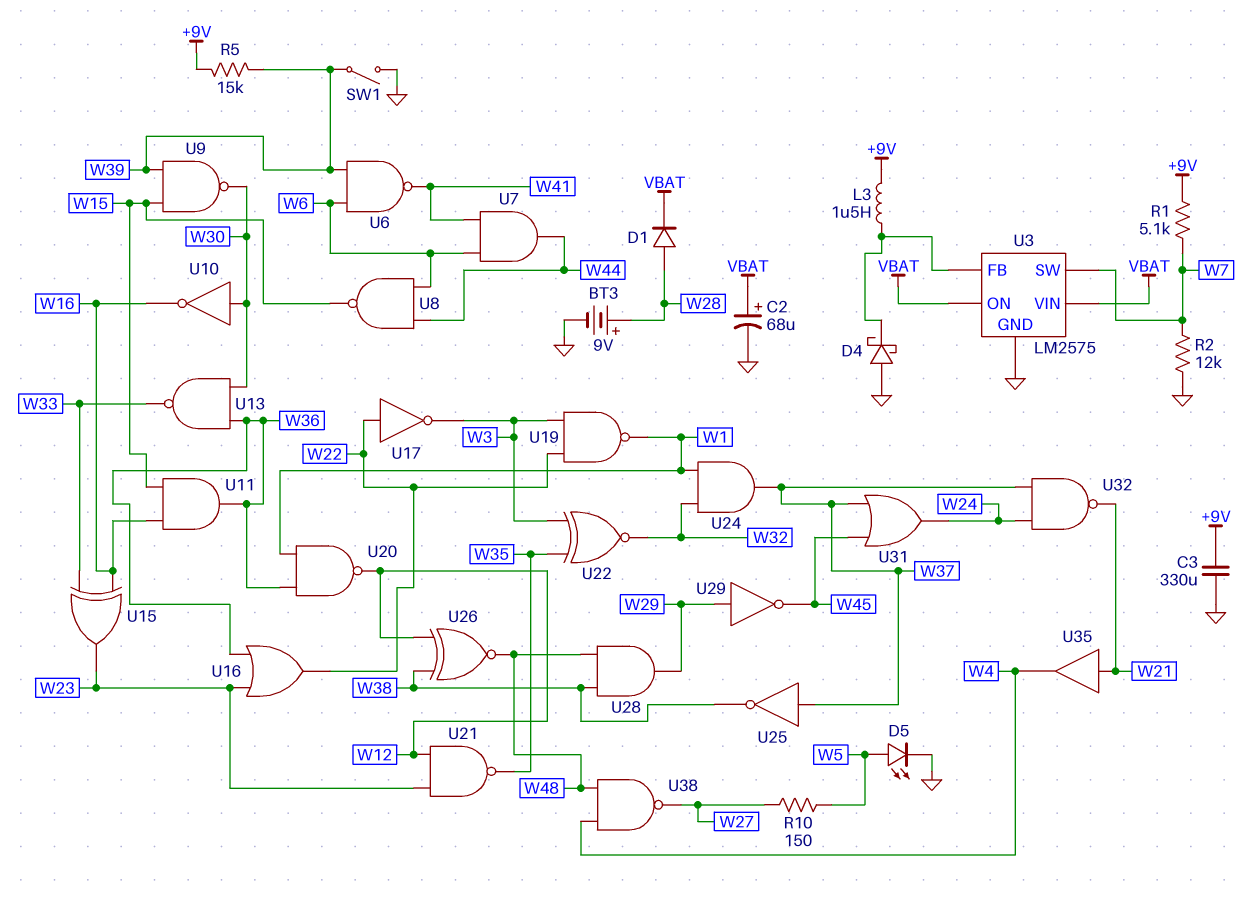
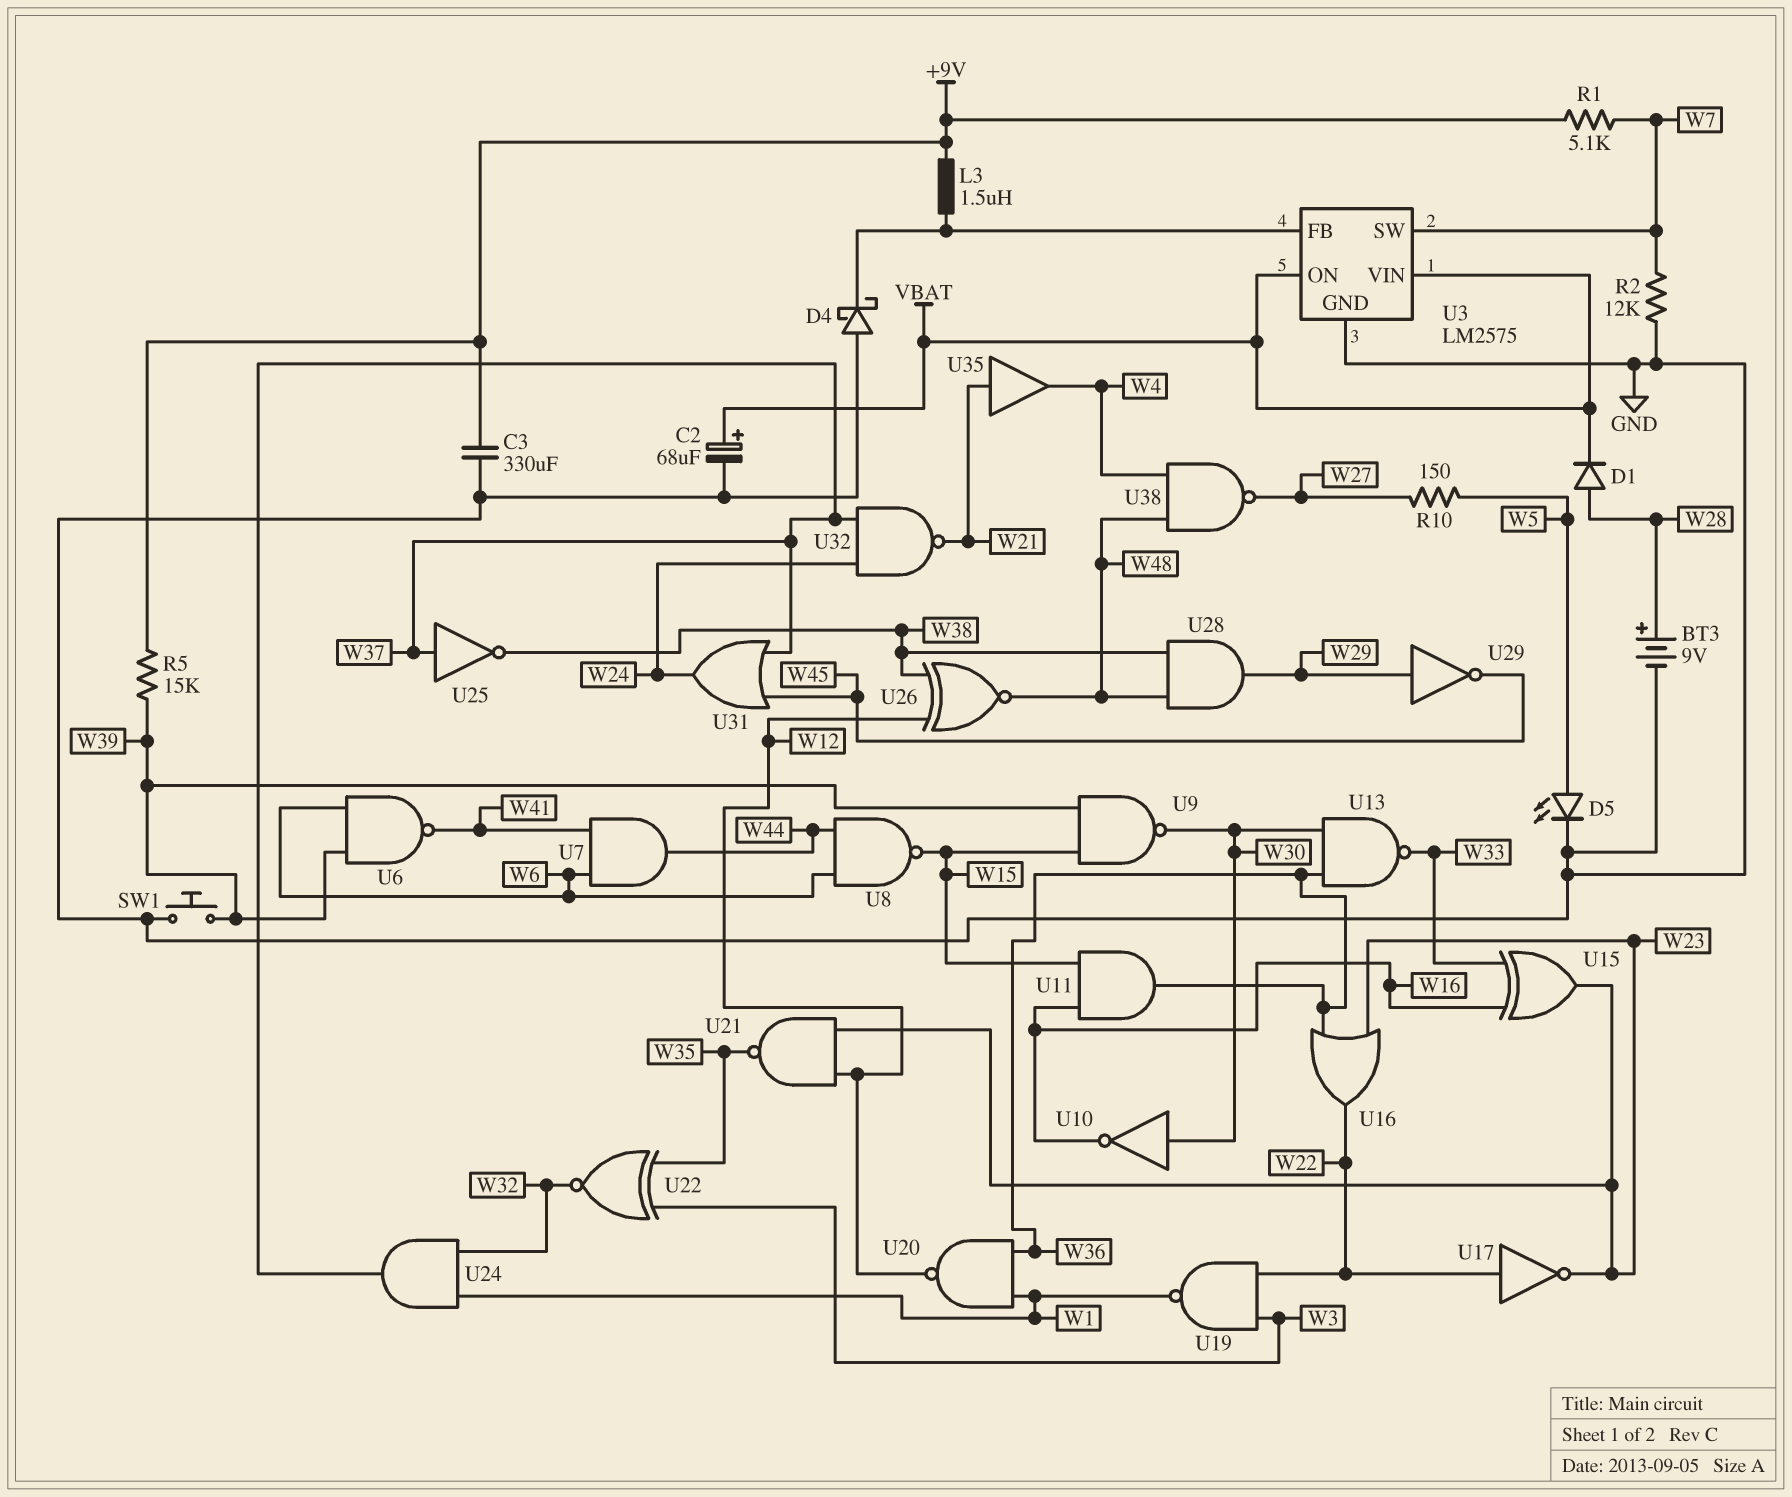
SW1: switch (GND, W39) -> button (GND, W39)
U17: NOT (in W22, out W3) -> NOT (in W22, out W23)

